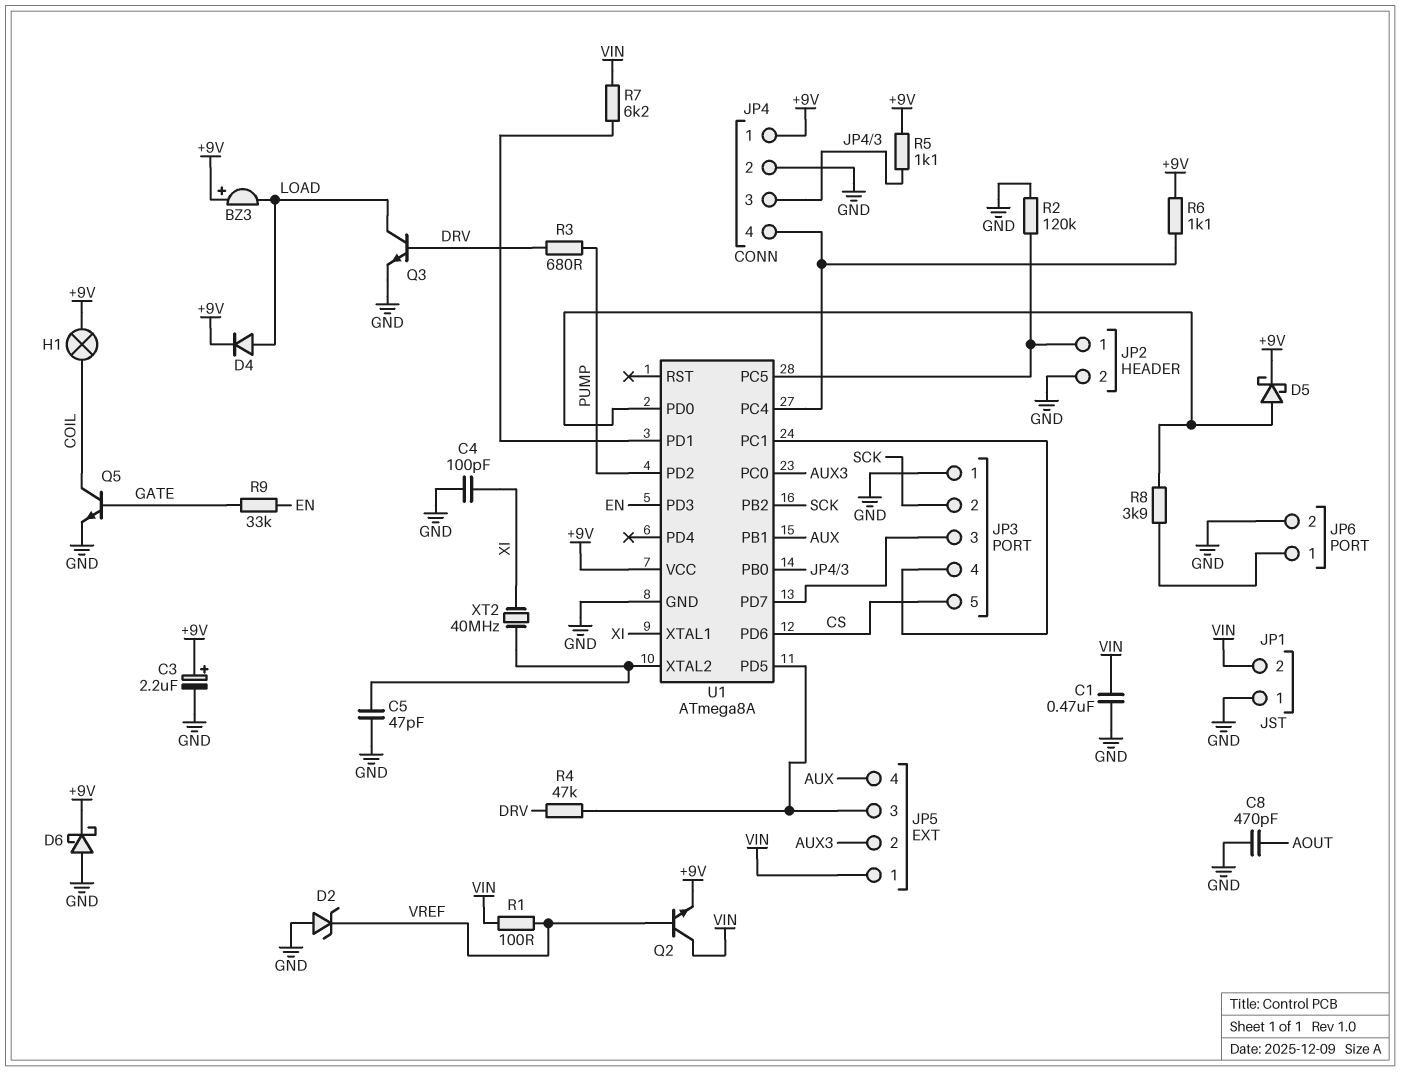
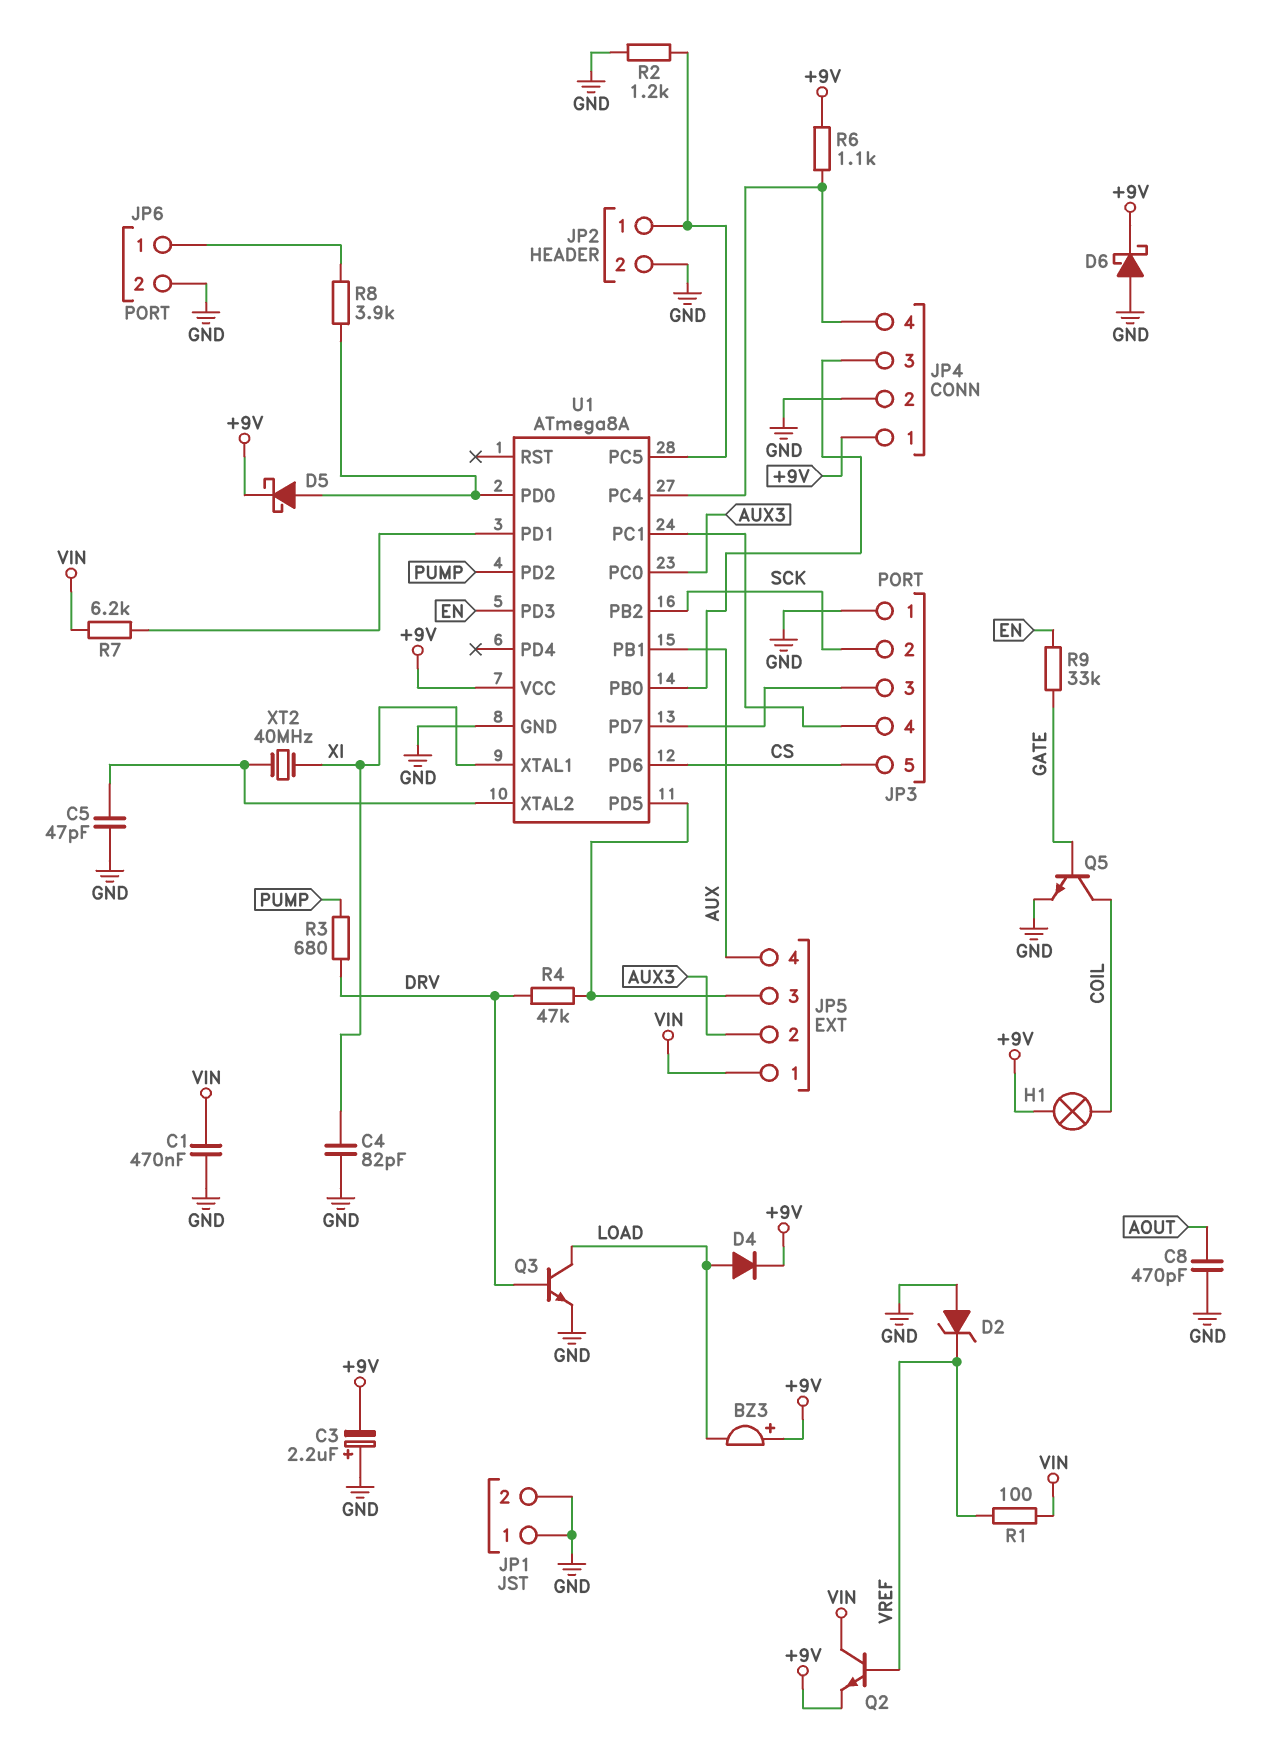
C3: 2.2uF (plus +9V, minus GND) -> 2.2uF (plus GND, minus +9V)
C4: 100pF (GND, XI) -> 82pF (GND, XI)
JP1 pin 2: VIN -> GND
R2: 120k (GND, JP2/1) -> 1.2k (GND, JP2/1)
R5: 1.1k (+9V, JP4/3) -> none

